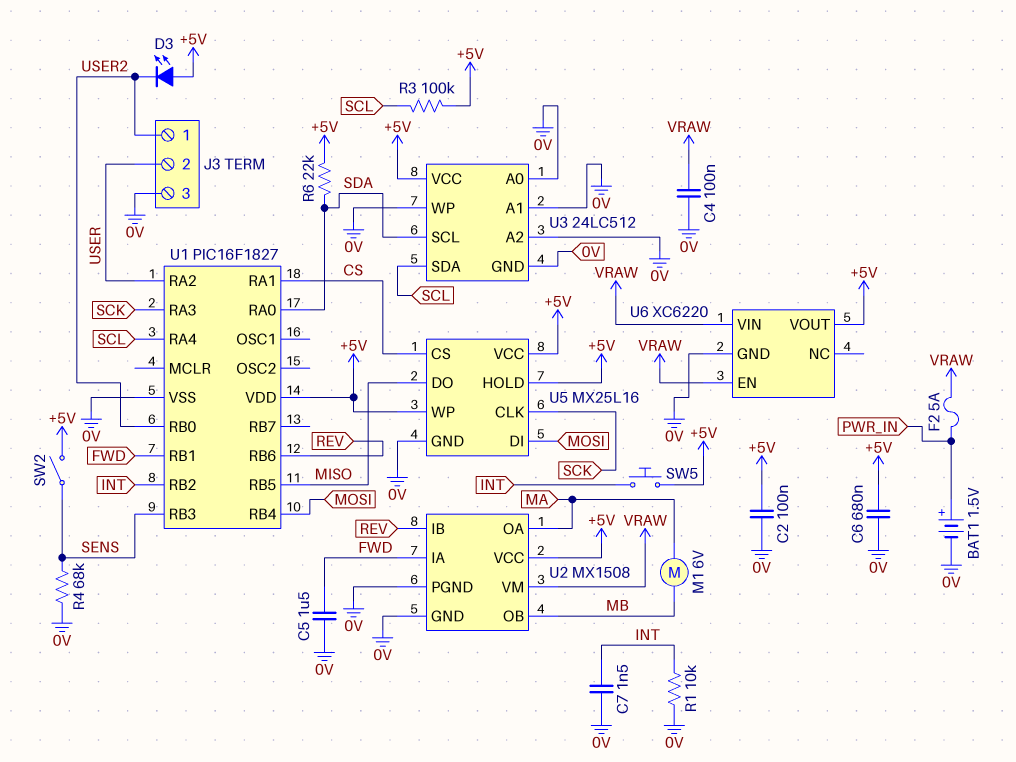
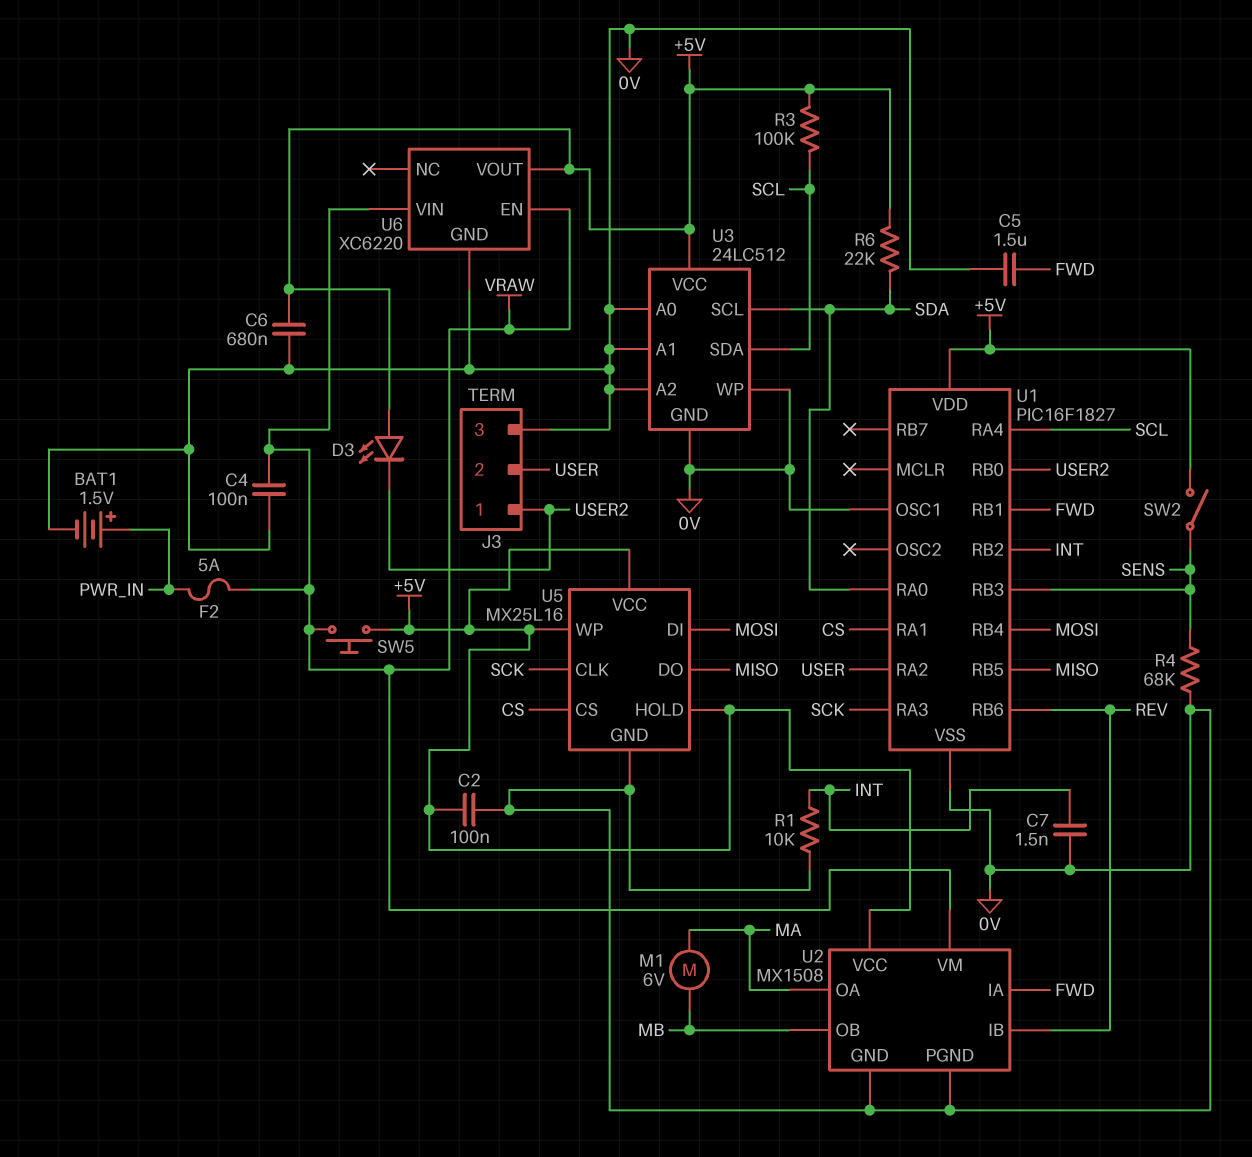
SW5: button (+5V, INT) -> button (+5V, VRAW)
U1 pin OSC1: none -> 0V

